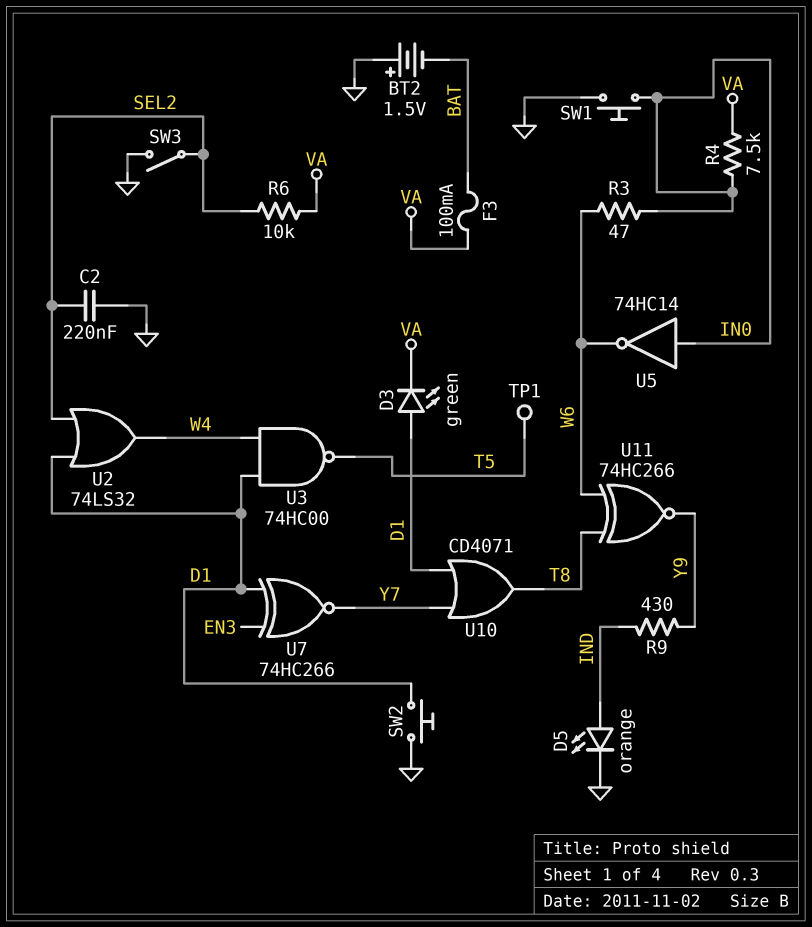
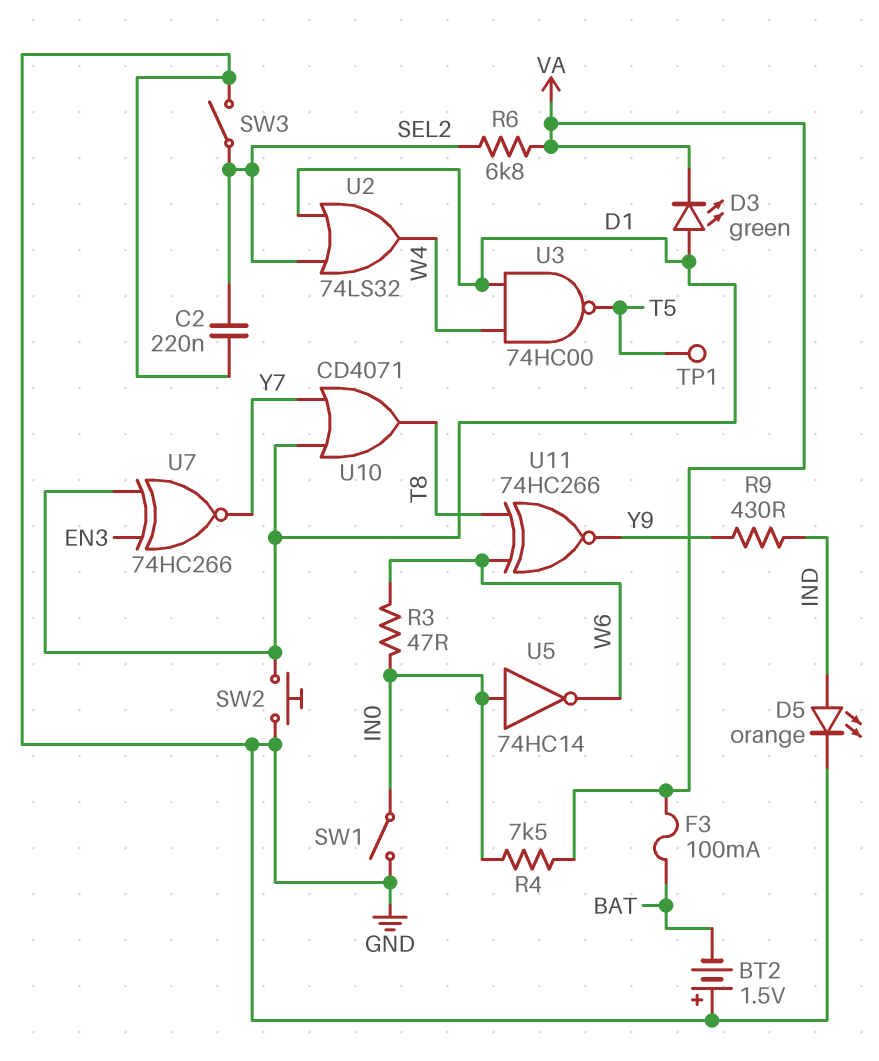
R6: 10k (SEL2, VA) -> 6.8k (SEL2, VA)
SW1: button (GND, IN0) -> switch (GND, IN0)

